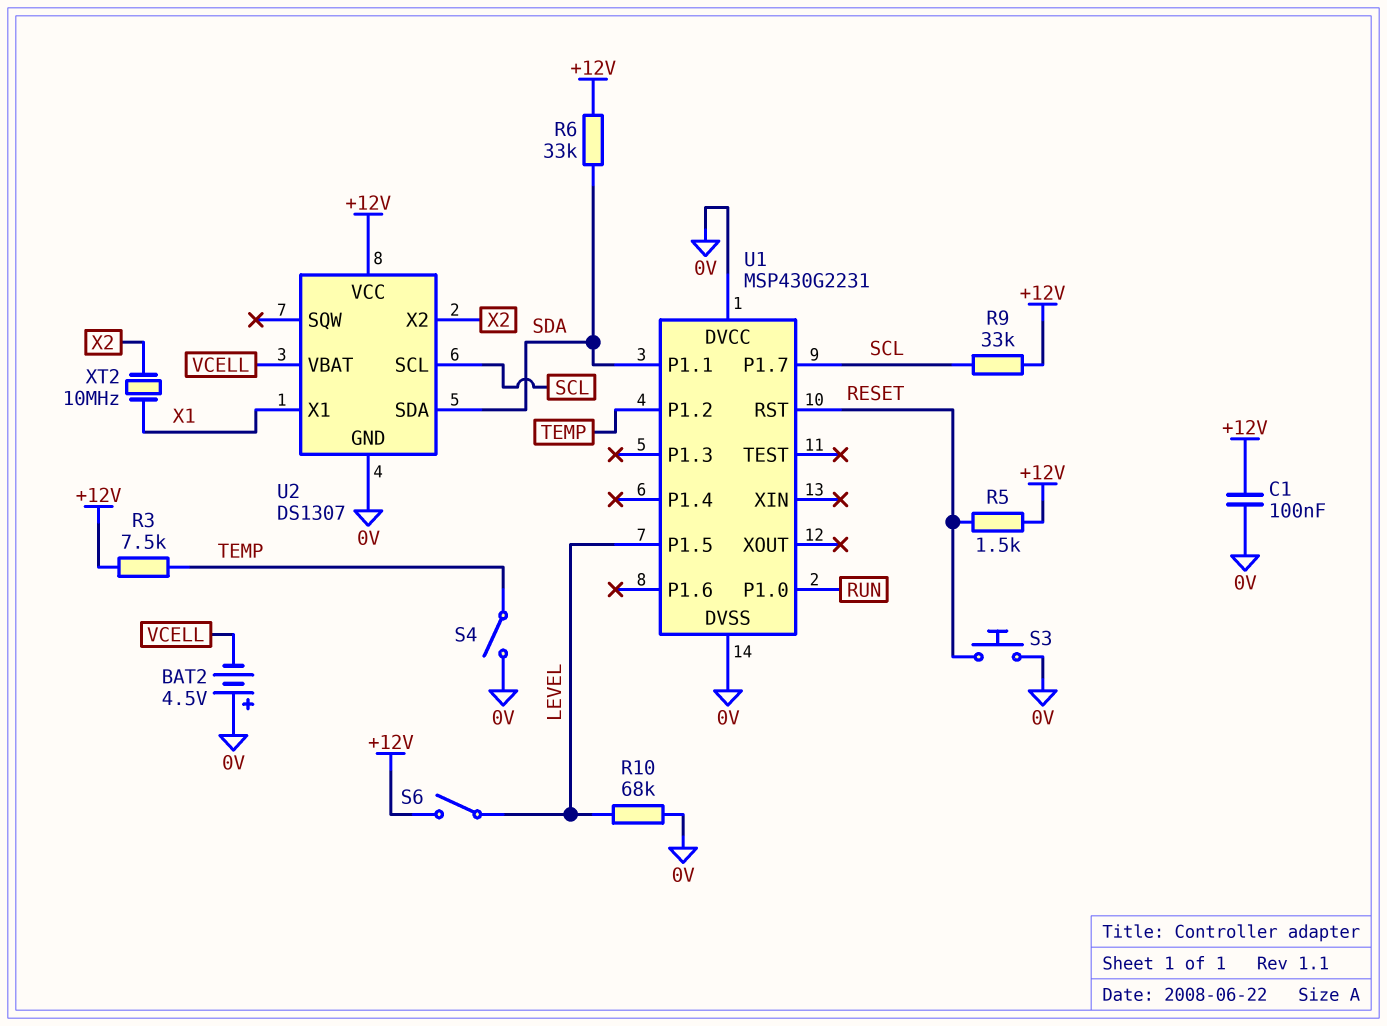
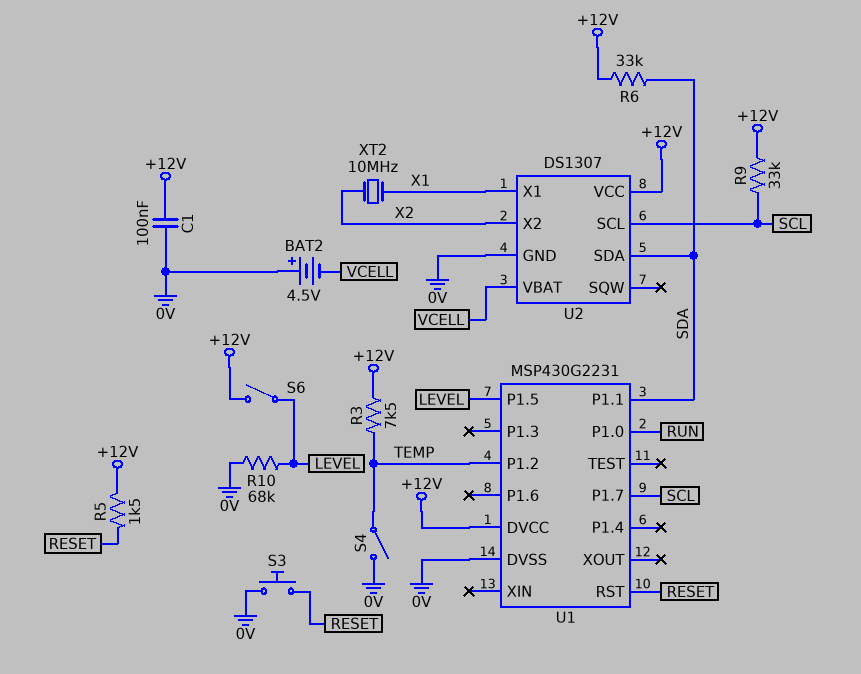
U1 pin DVCC: 0V -> +12V

